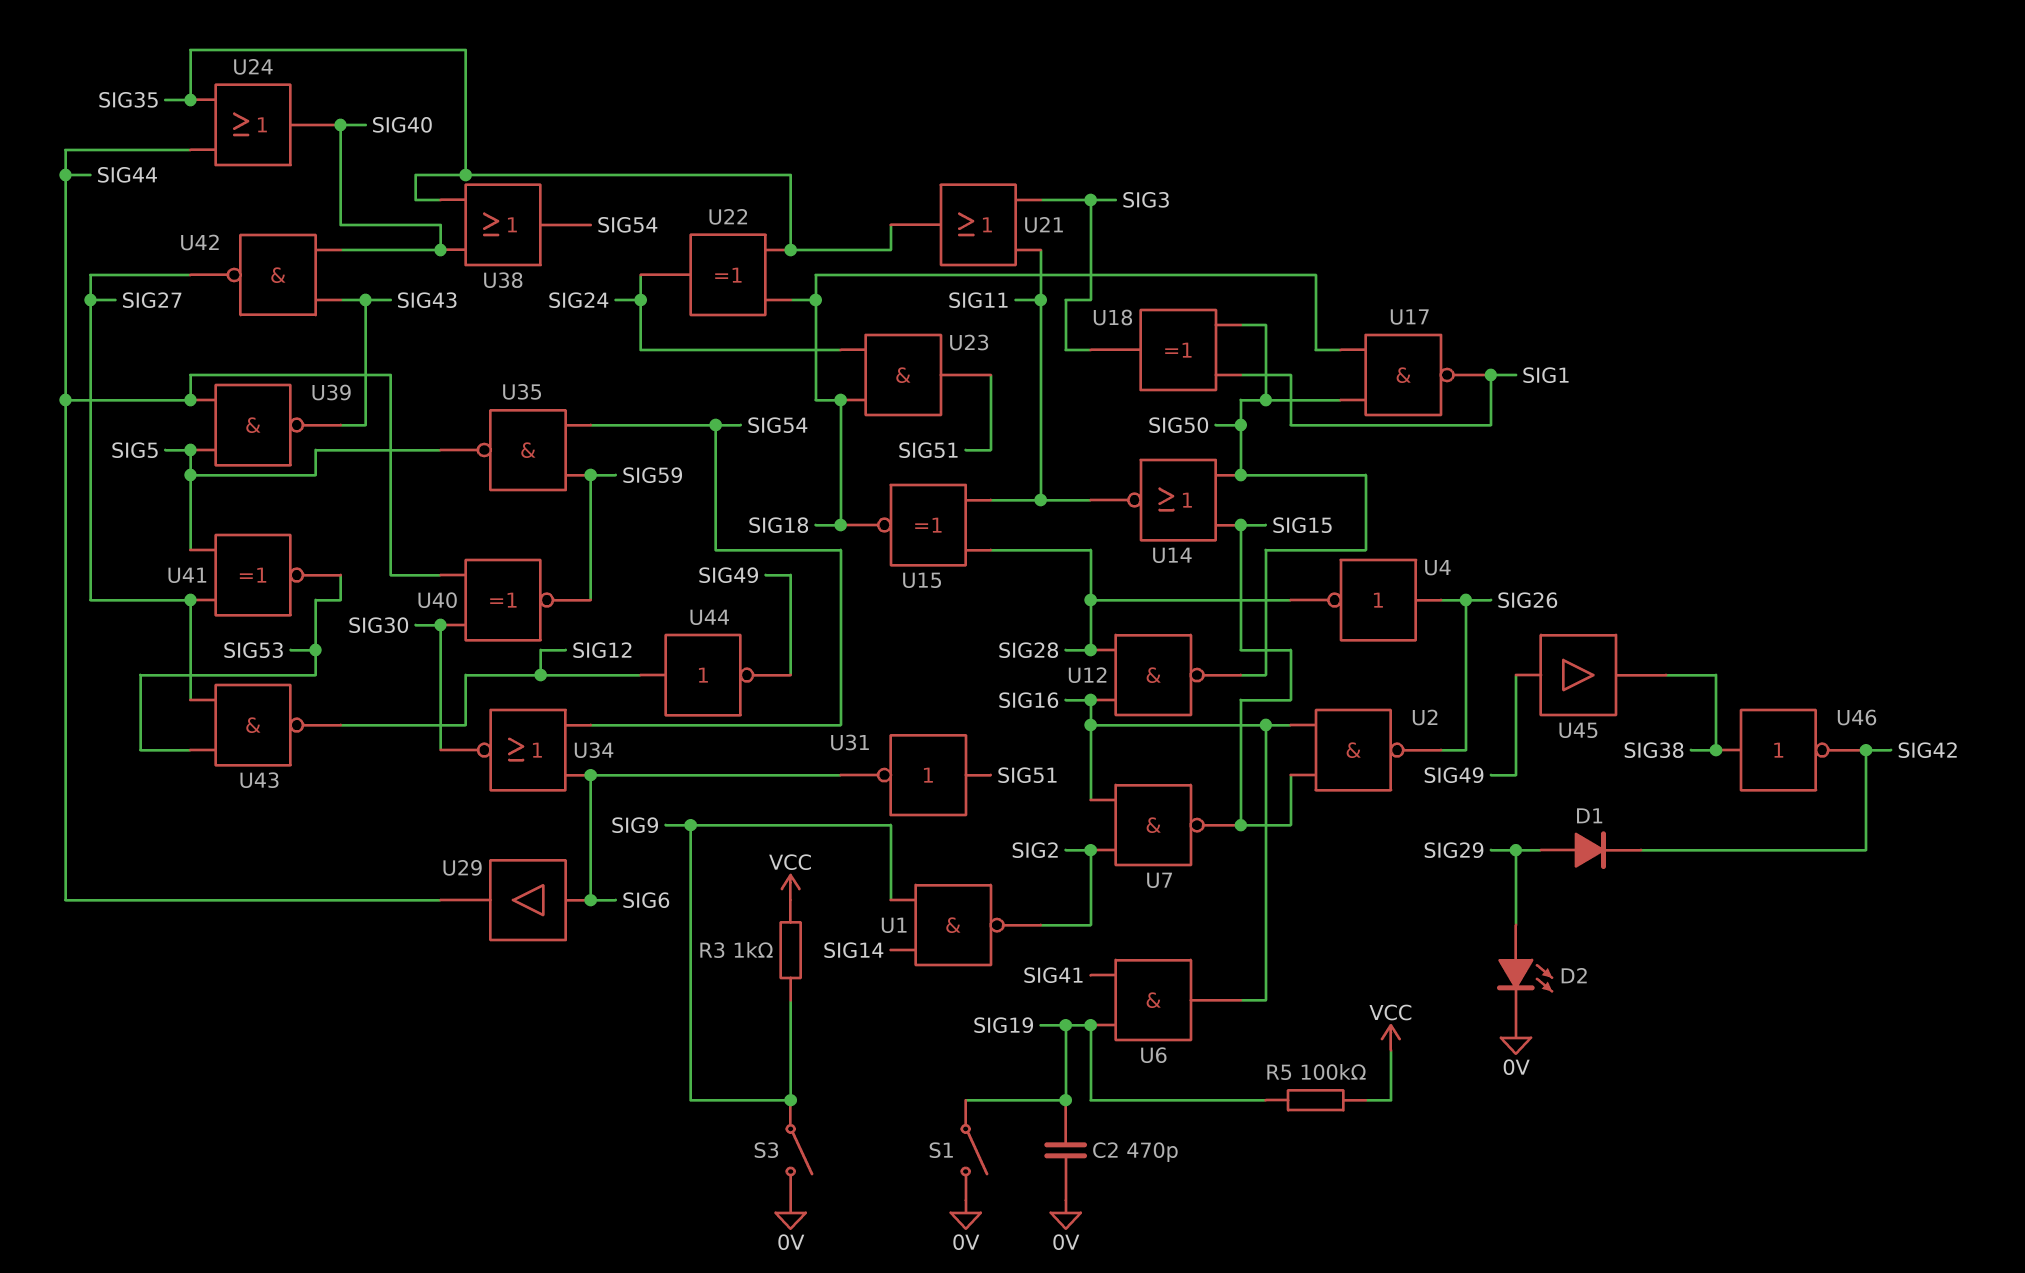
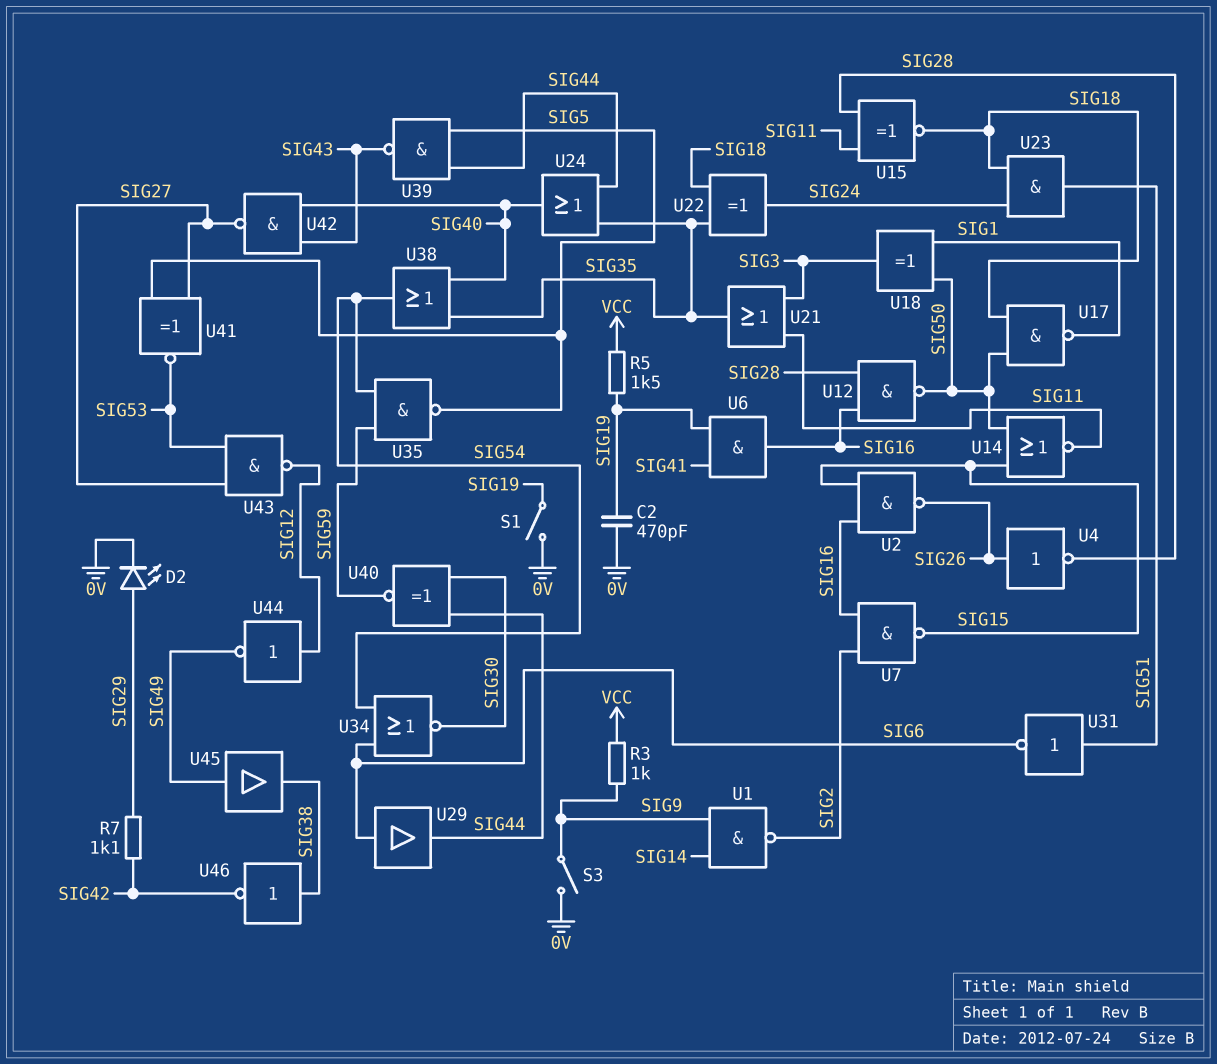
D1: diode (A SIG29, K SIG42) -> none
R5: 100k (SIG19, VCC) -> 1.5k (SIG19, VCC)
R7: none -> 1.1k (SIG29, SIG42)

